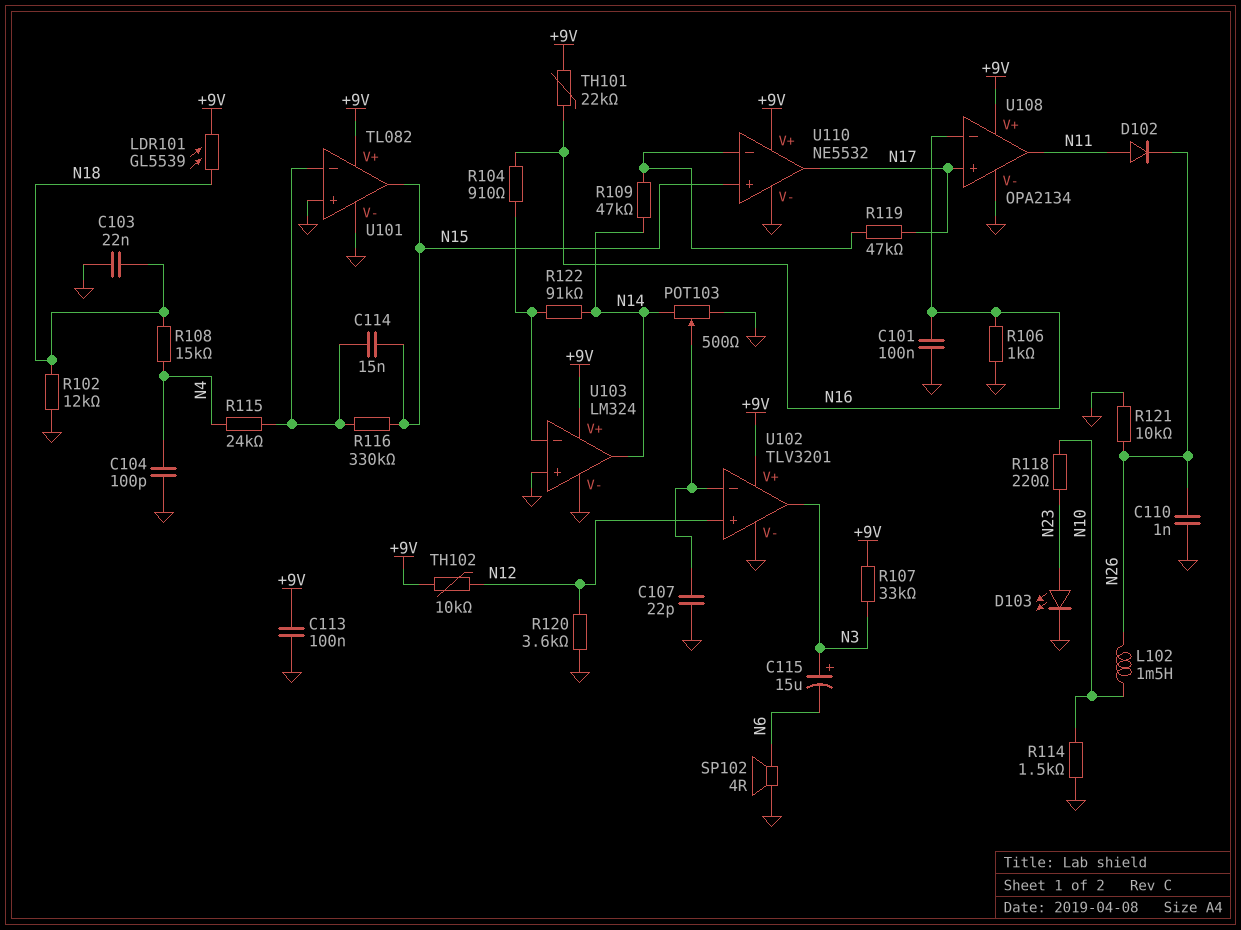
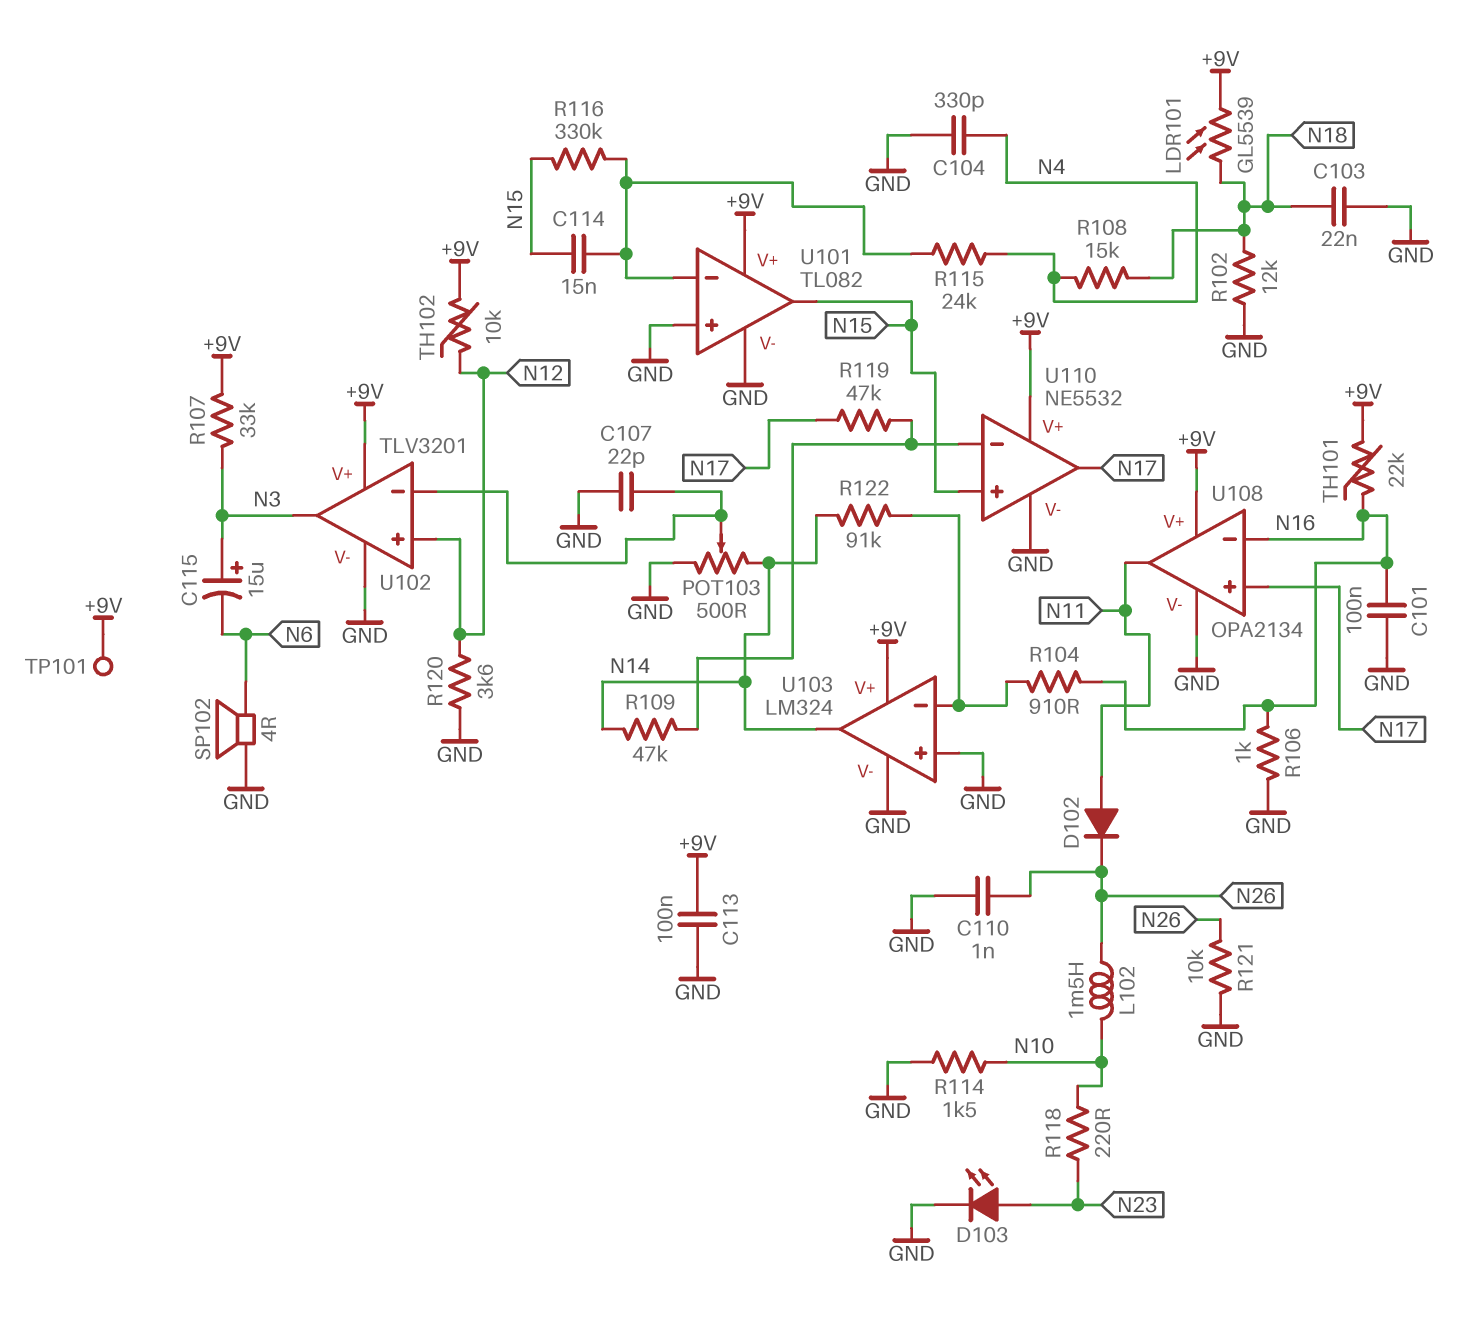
C104: 100pF (GND, N4) -> 330pF (GND, N4)
TP101: none -> test point (+9V)

